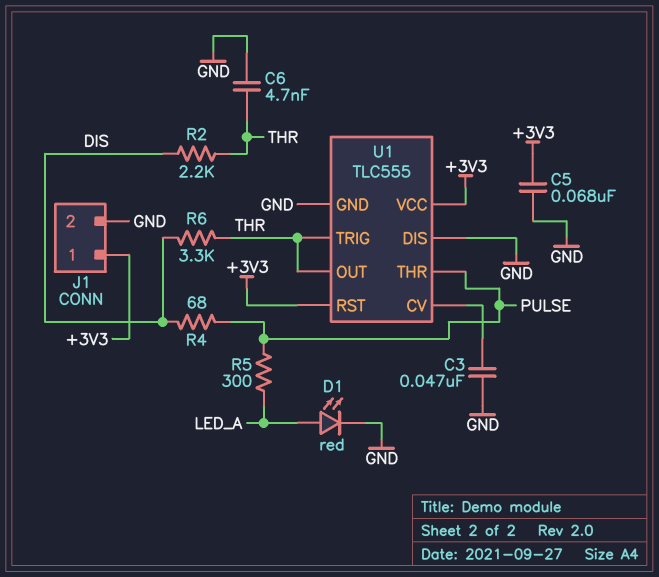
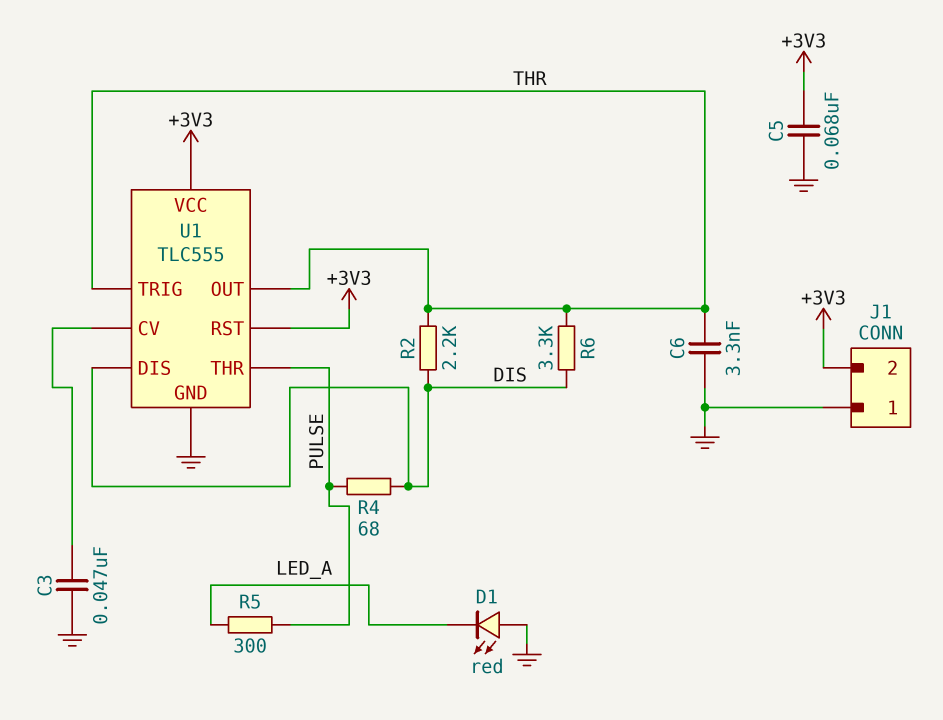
C6: 4.7nF (GND, THR) -> 3.3nF (GND, THR)
D1: LED red (A LED_A, K GND) -> LED red (A GND, K LED_A)
J1 pin 1: +3V3 -> GND
J1 pin 2: GND -> +3V3
U1 pin DIS: GND -> DIS

